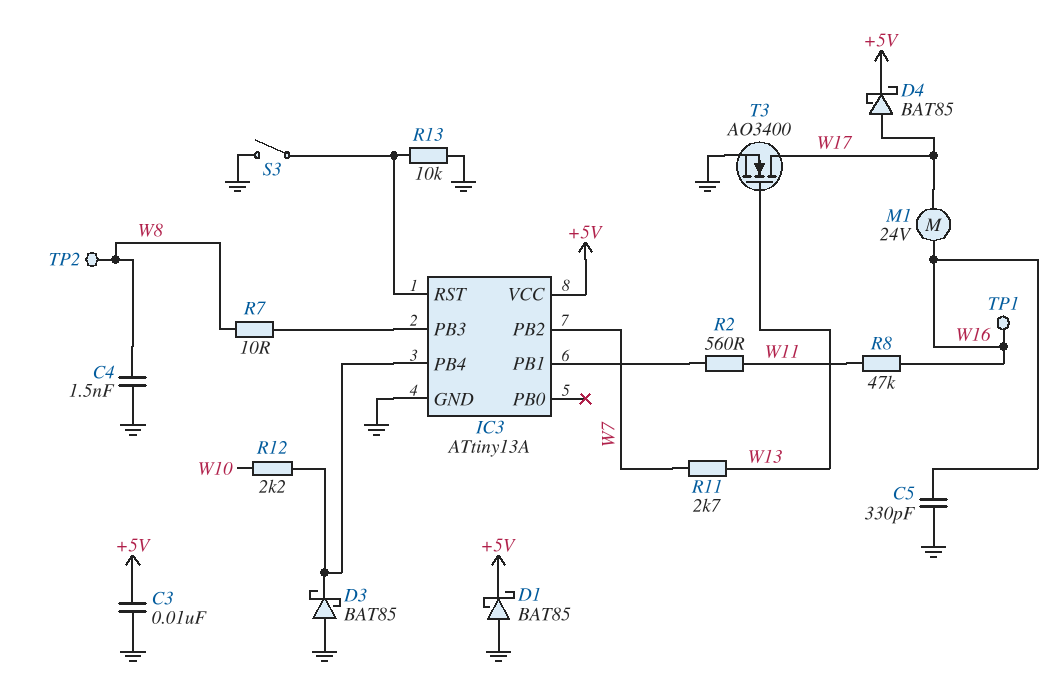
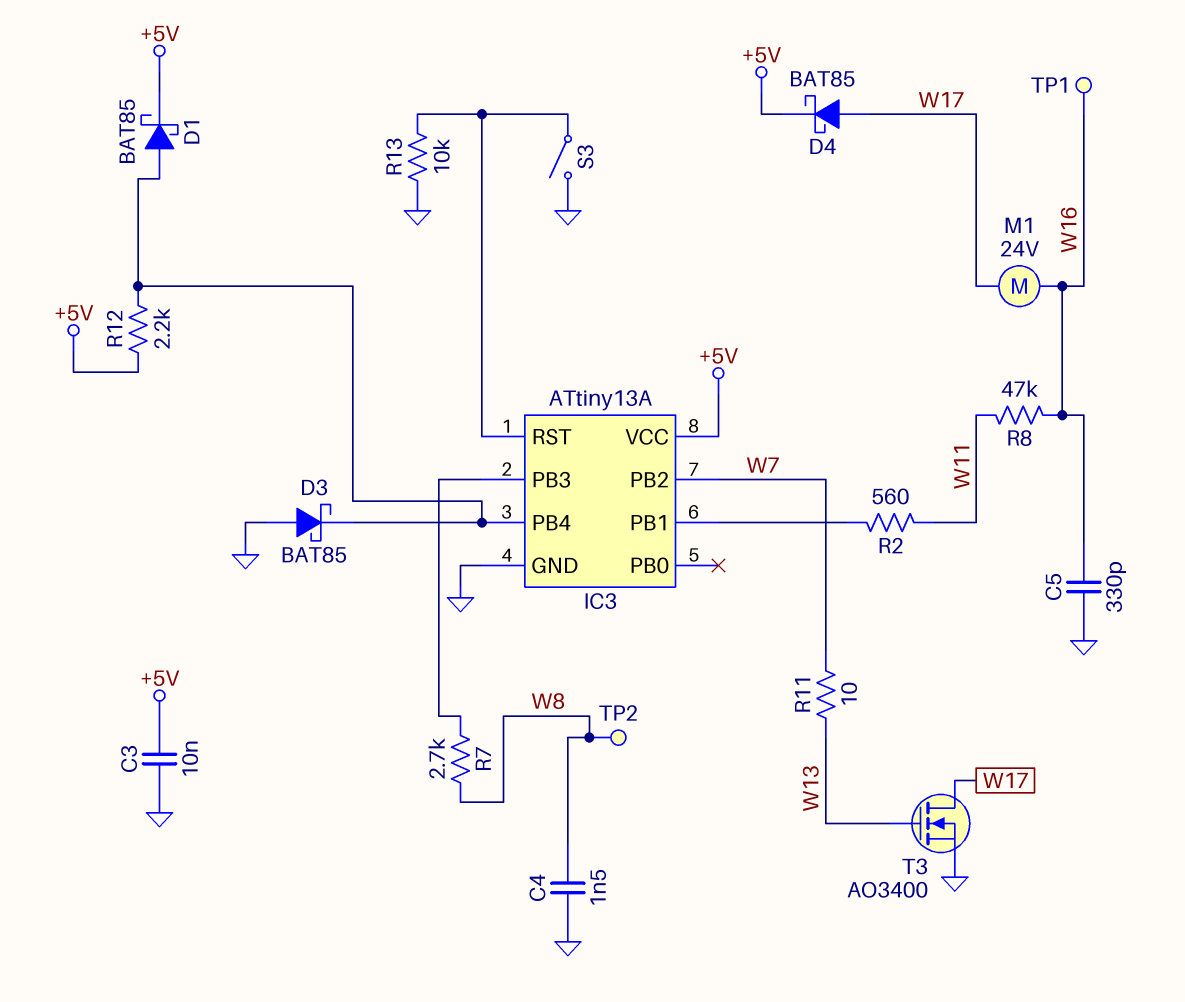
D1: schottky BAT85 (A GND, K +5V) -> schottky BAT85 (A IC3/PB4, K +5V)
R7: 10 (IC3/PB3, W8) -> 2.7k (IC3/PB3, W8)
R11: 2.7k (W7, W13) -> 10 (W7, W13)
R12: 2.2k (IC3/PB4, W10) -> 2.2k (+5V, IC3/PB4)

